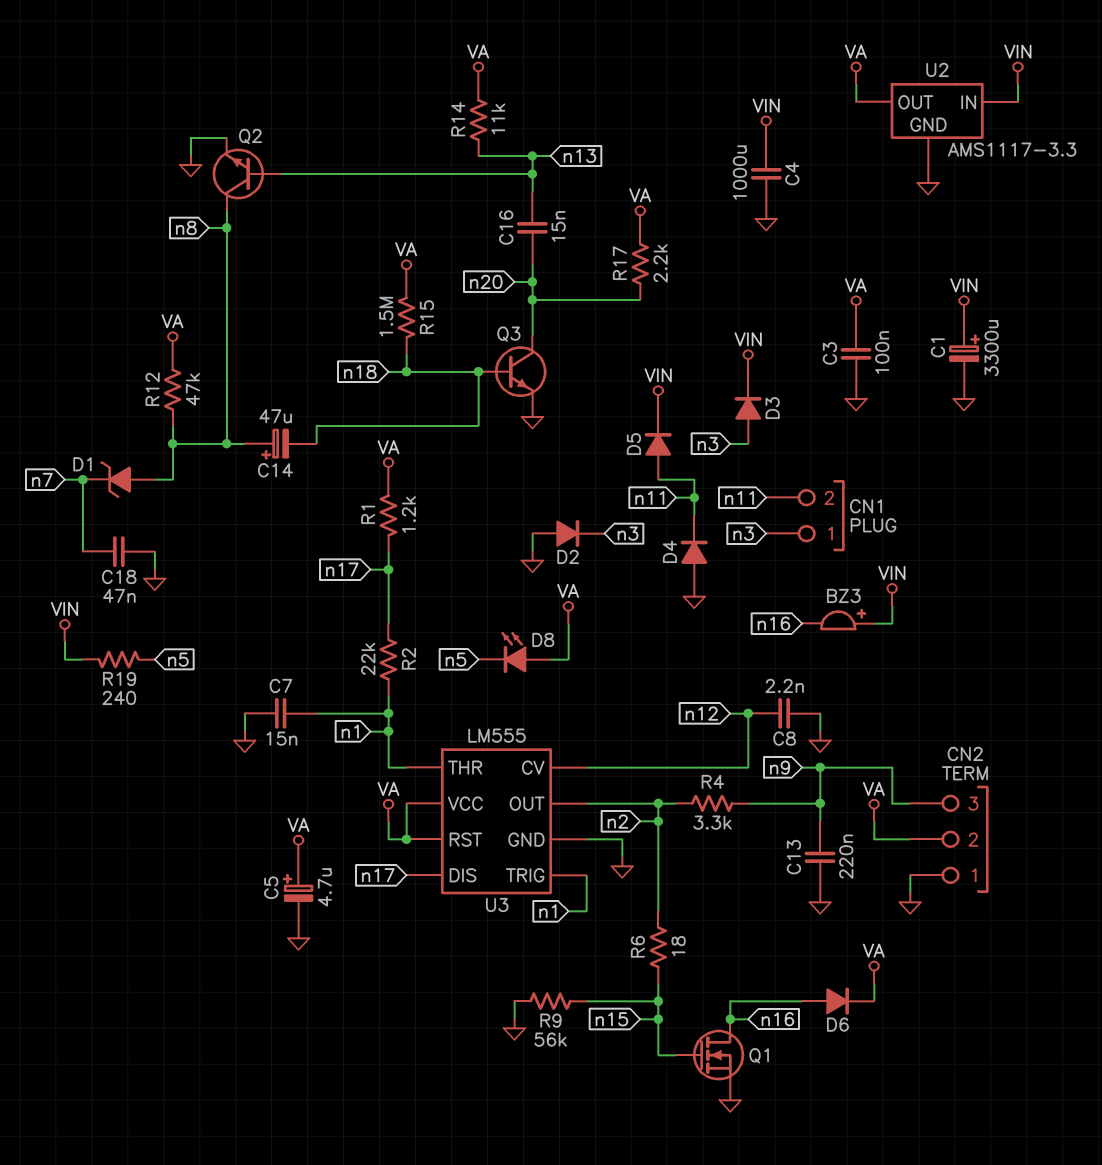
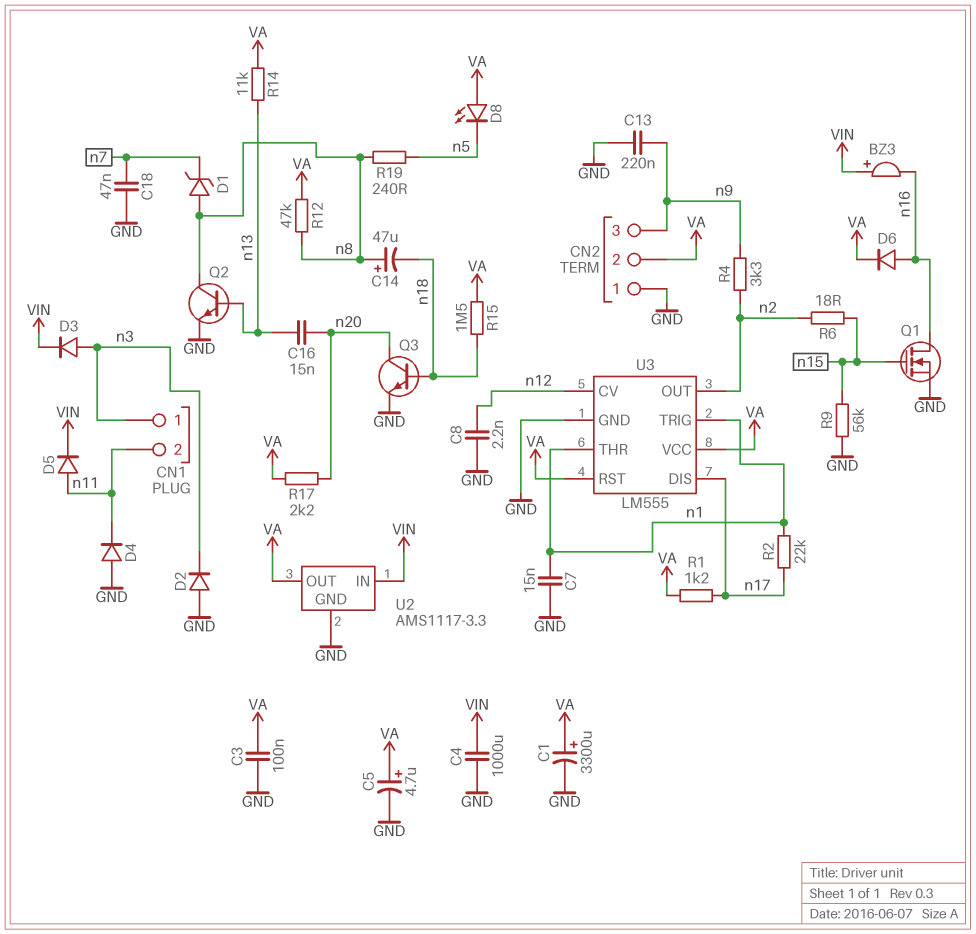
C1: 3300uF (plus VIN, minus GND) -> 3300uF (plus VA, minus GND)
R19: 240 (VIN, n5) -> 240 (n5, n8)

